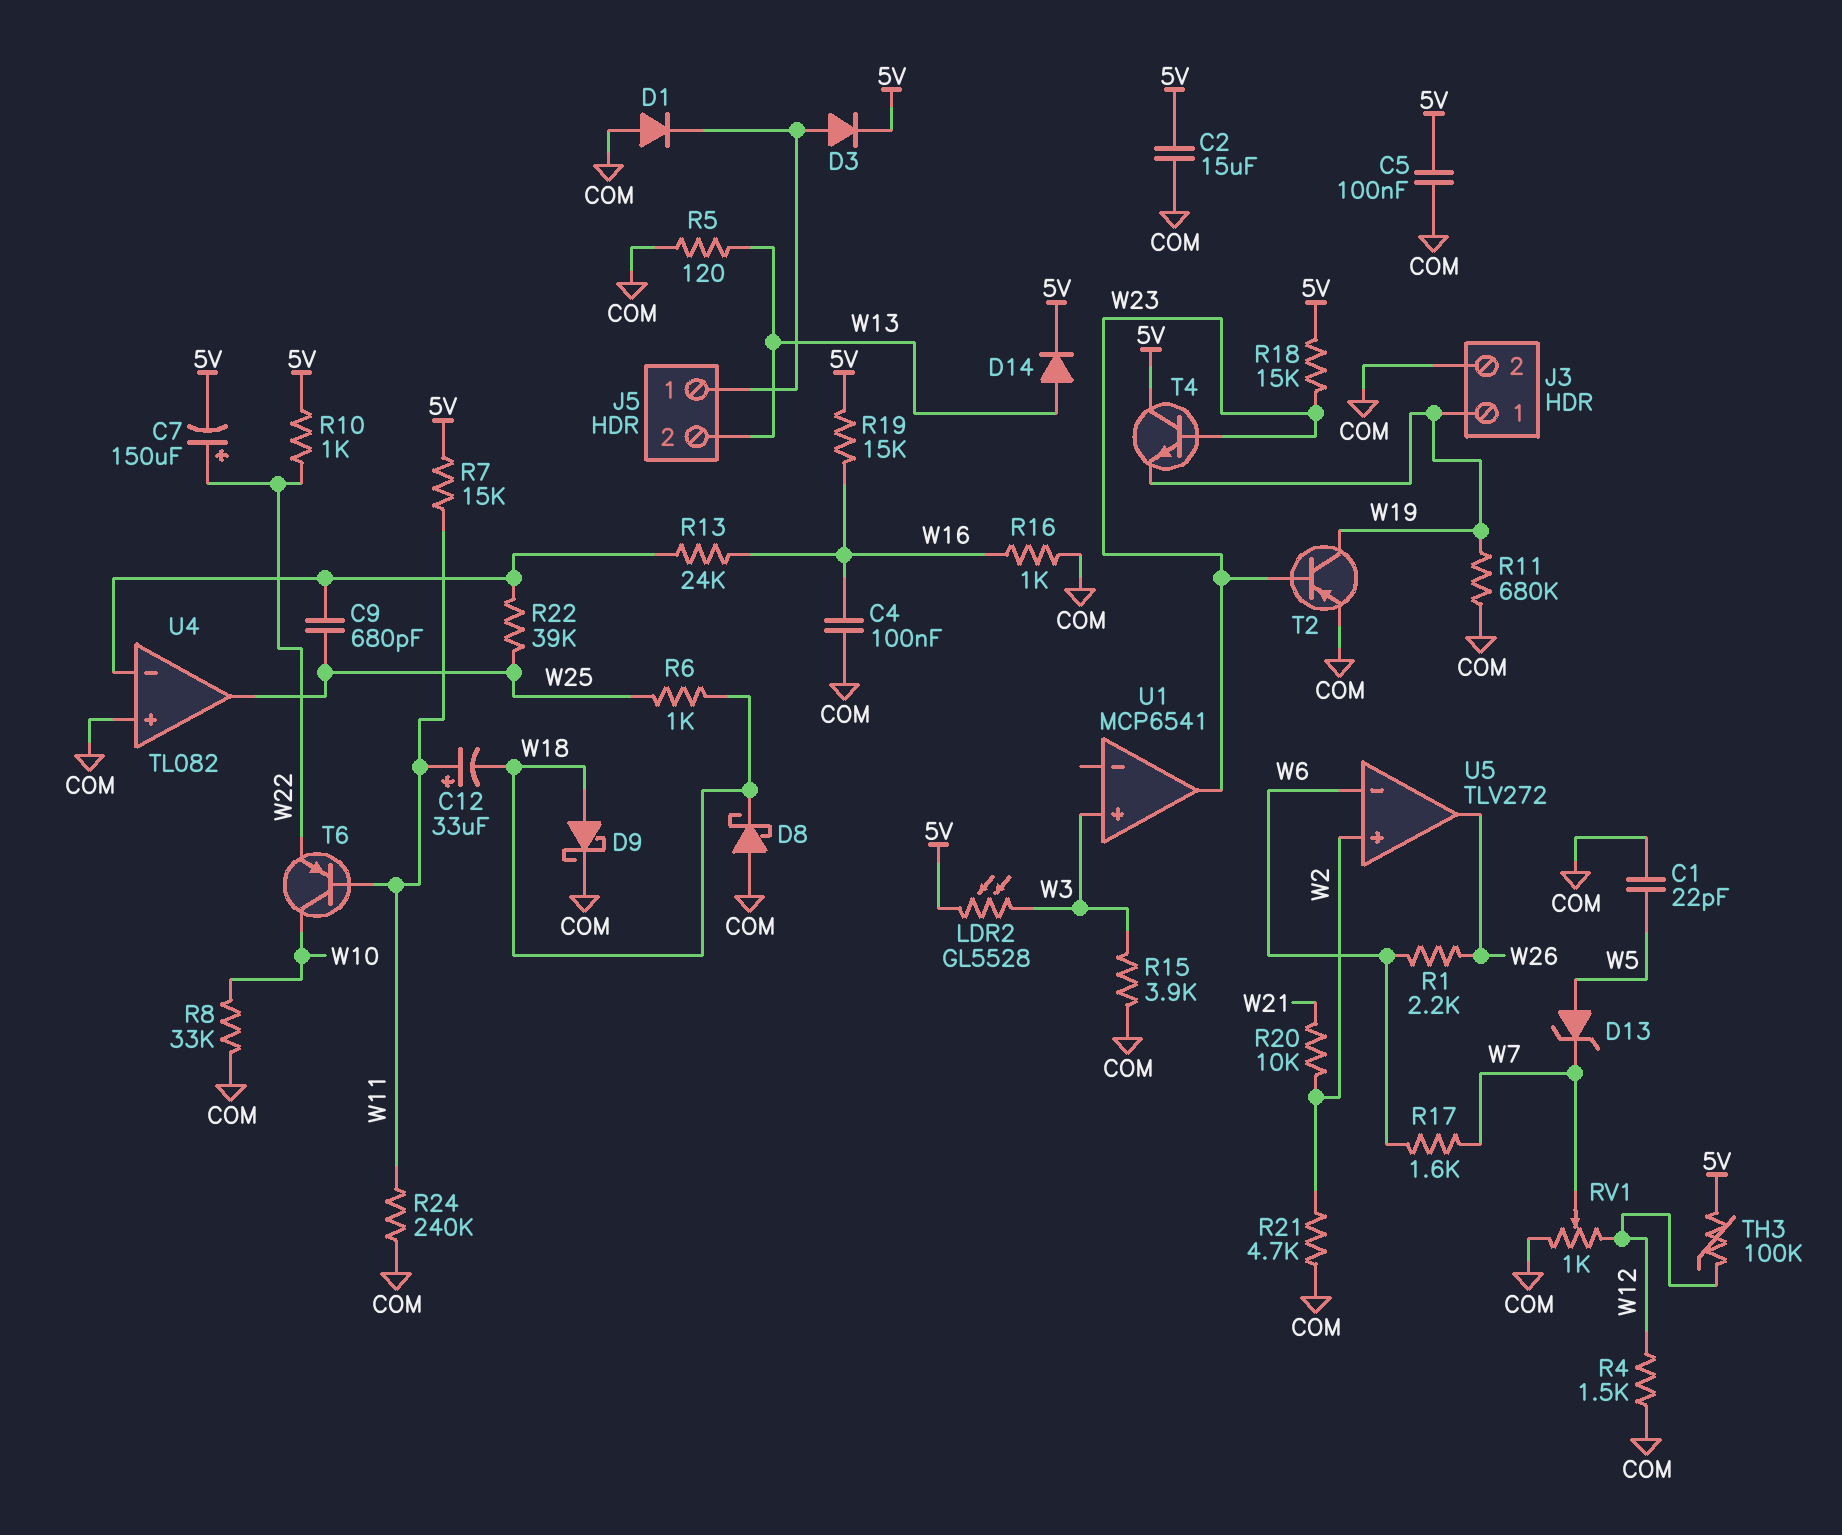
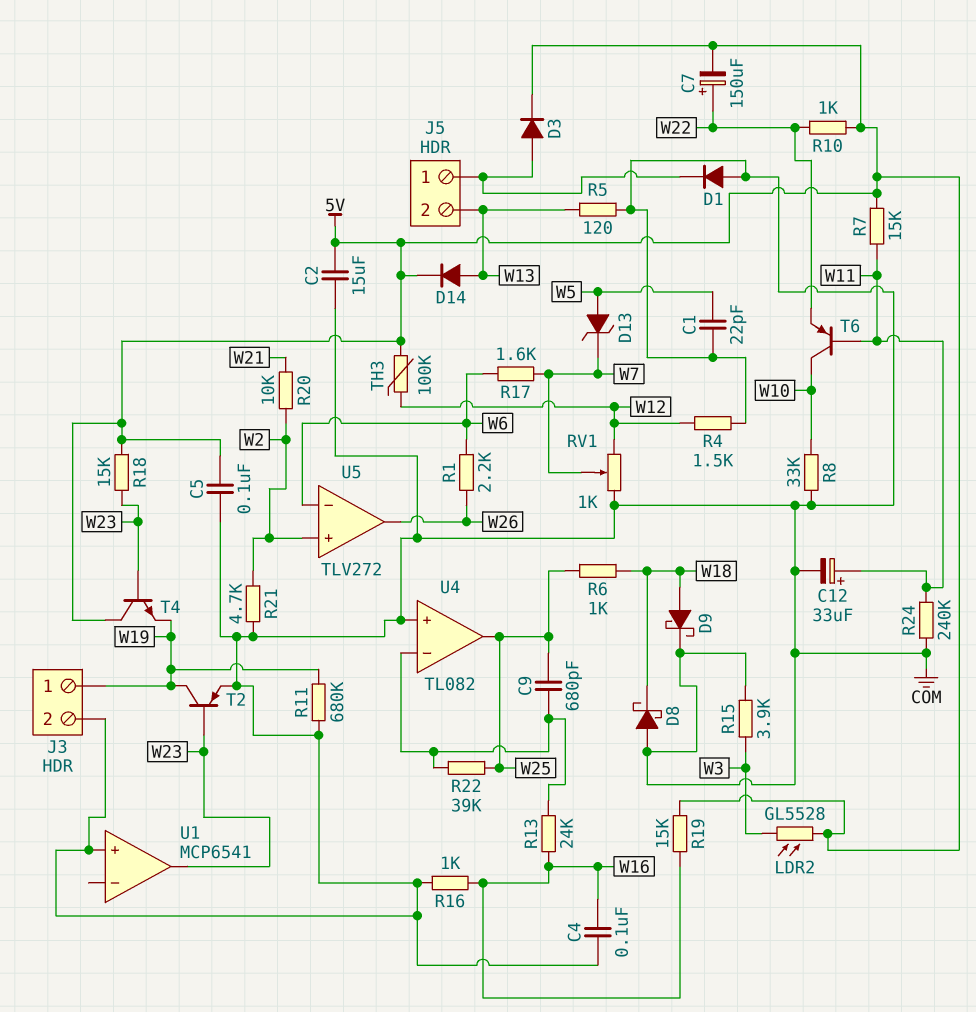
C12: 33uF (plus W11, minus W18) -> 33uF (plus W11, minus COM)
U1 pin in+: W3 -> COM

